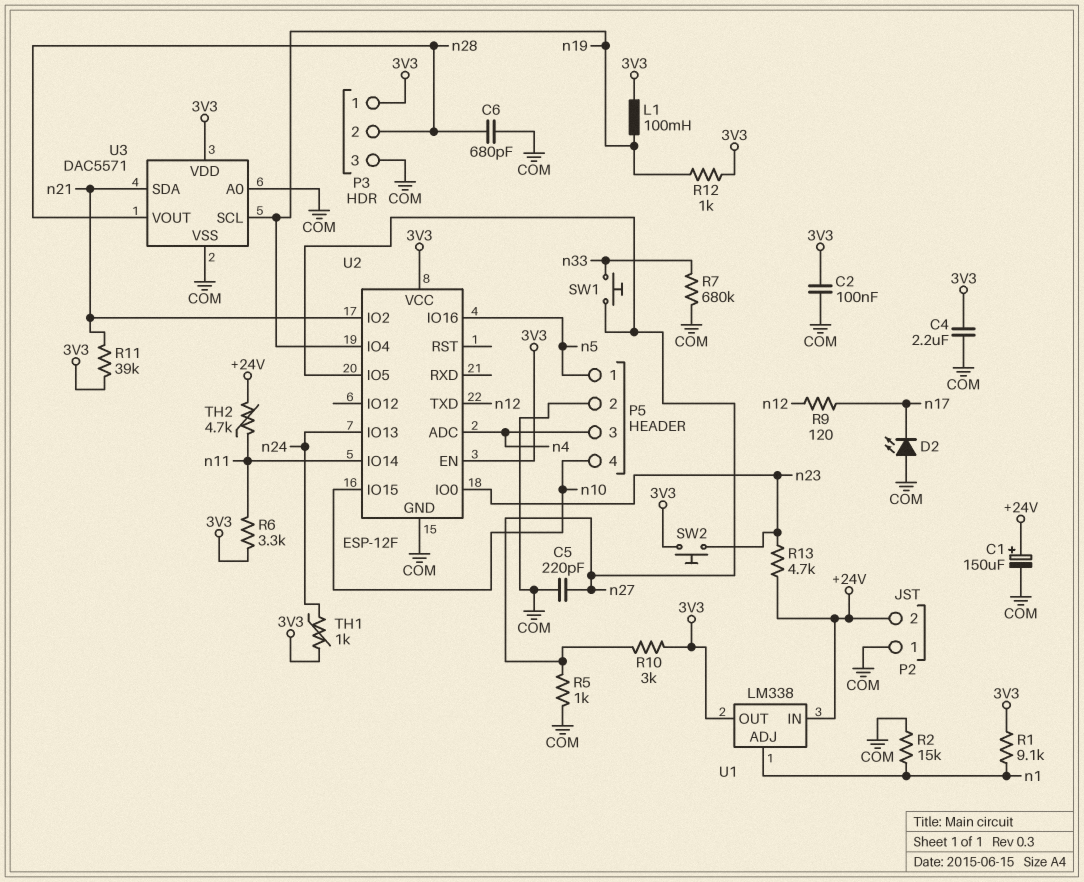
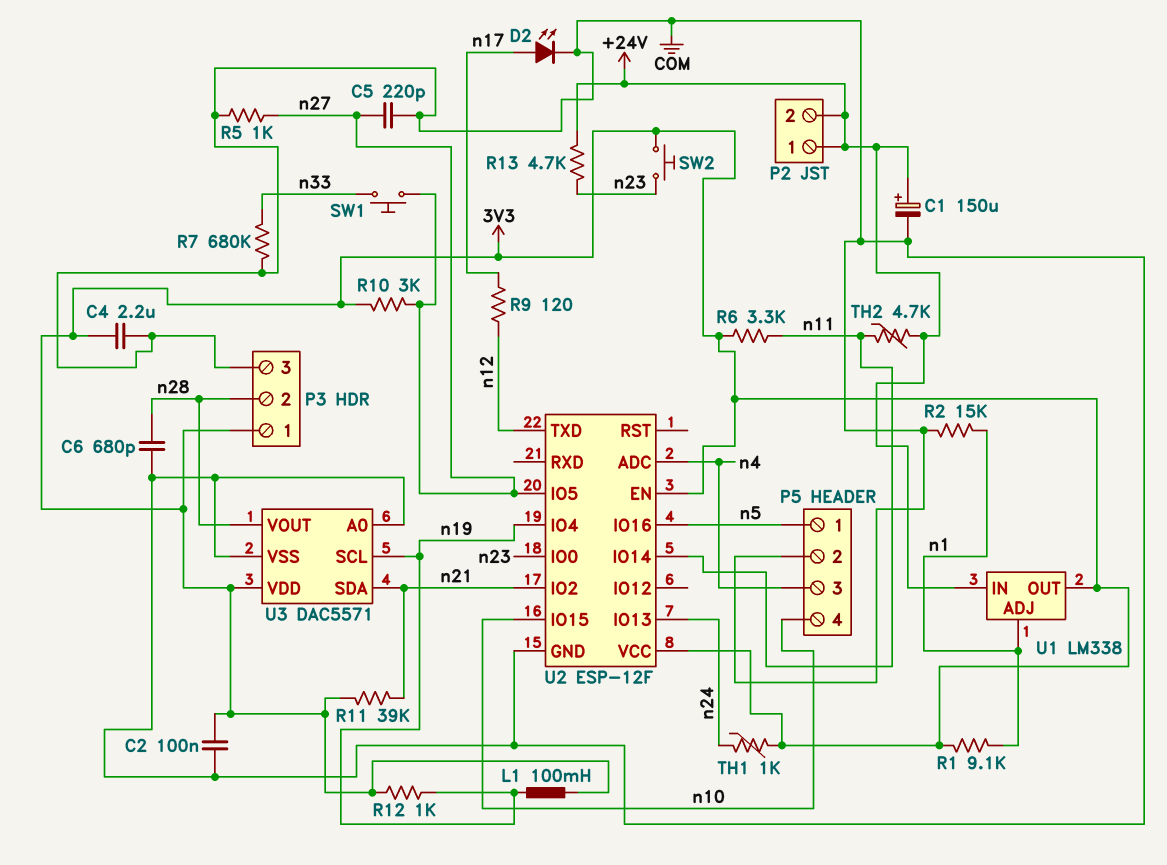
D2: LED (A COM, K n17) -> LED (A n17, K COM)
P2 pin 1: COM -> +24V

